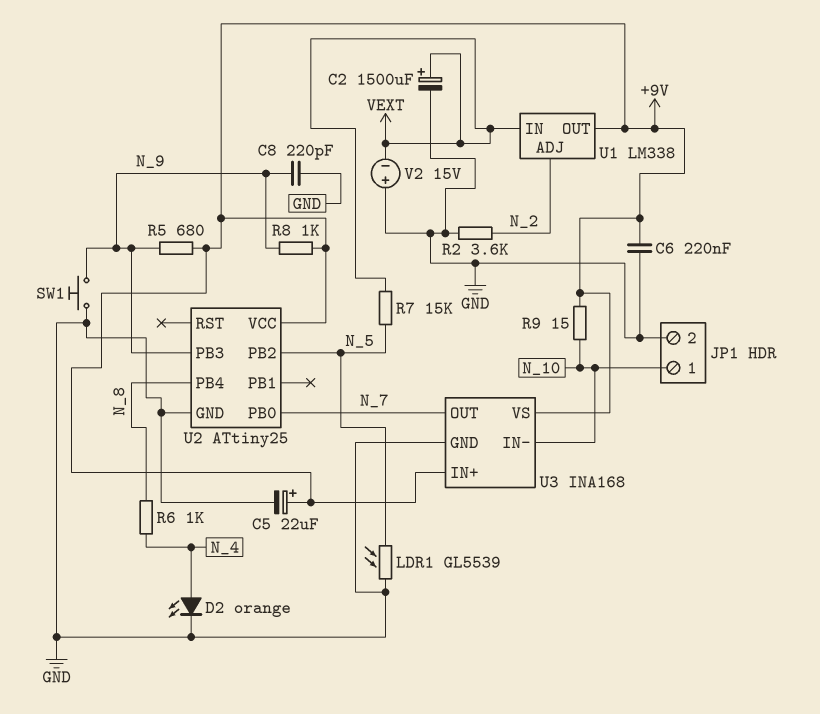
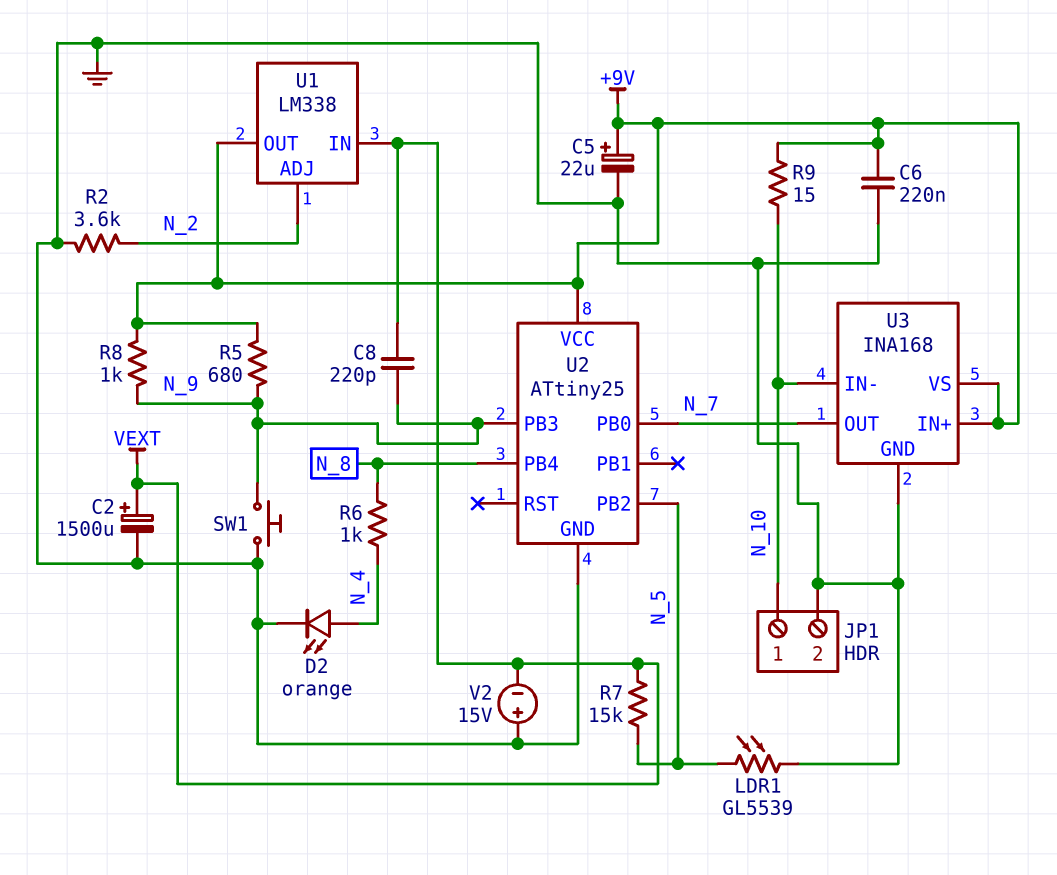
C8: 220pF (GND, N_9) -> 220pF (N_9, VEXT)

